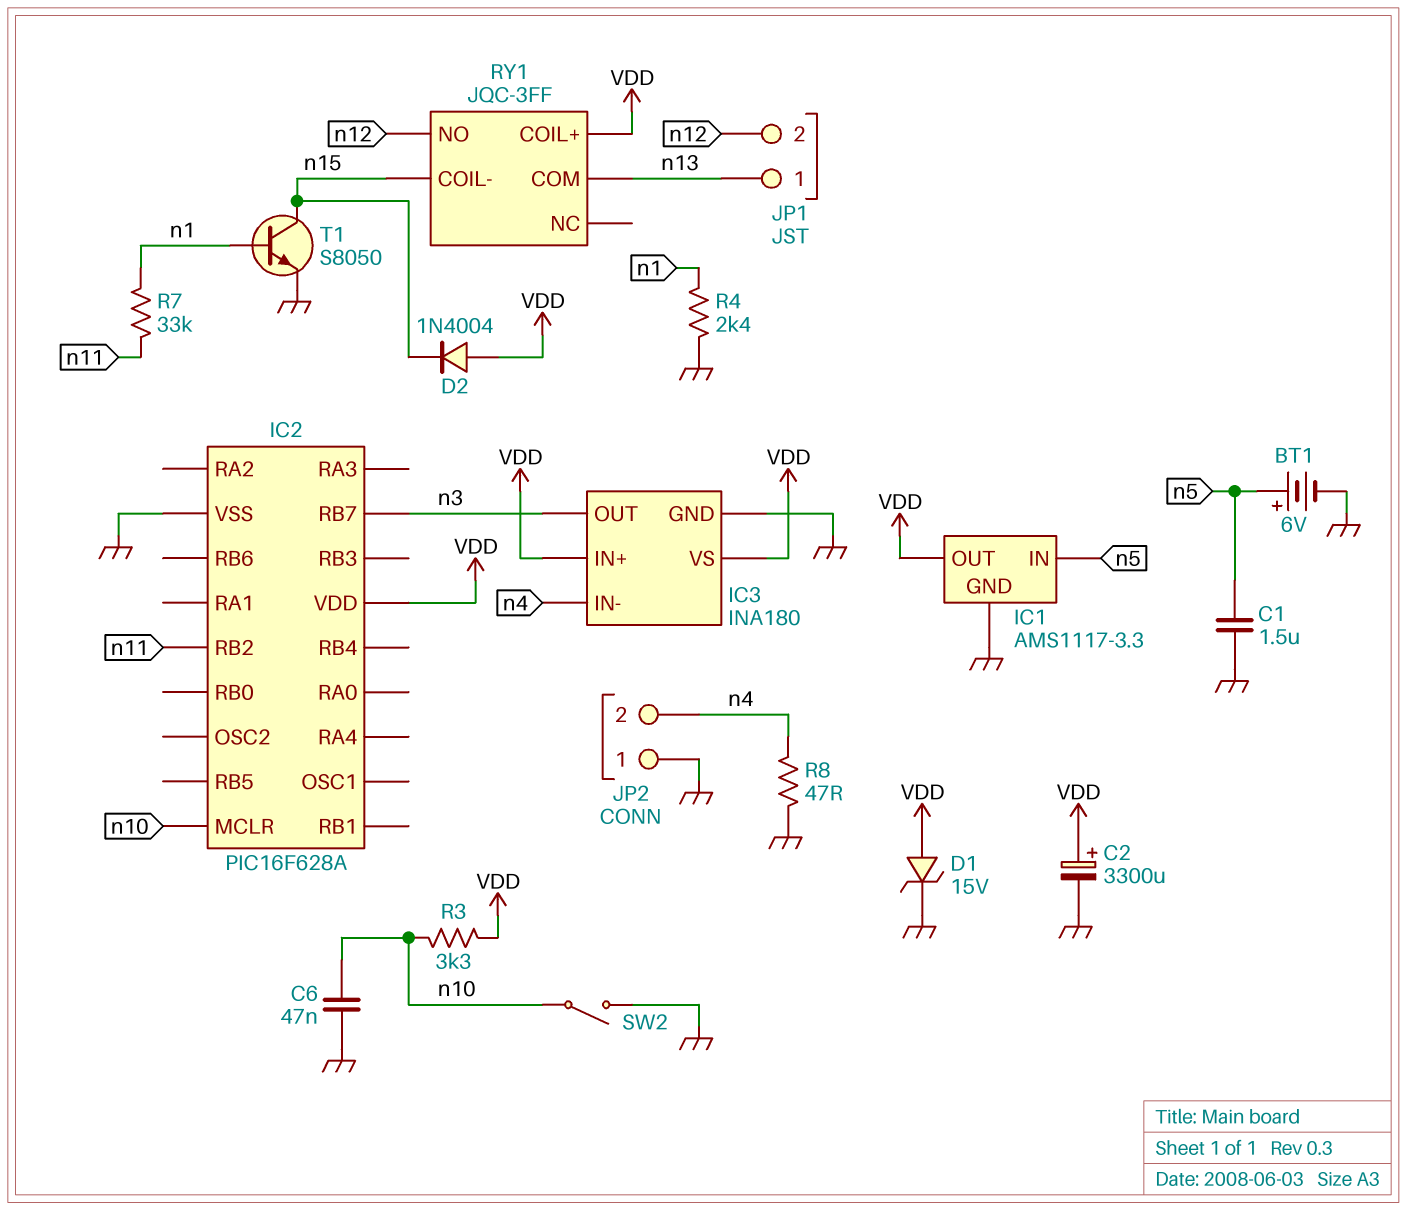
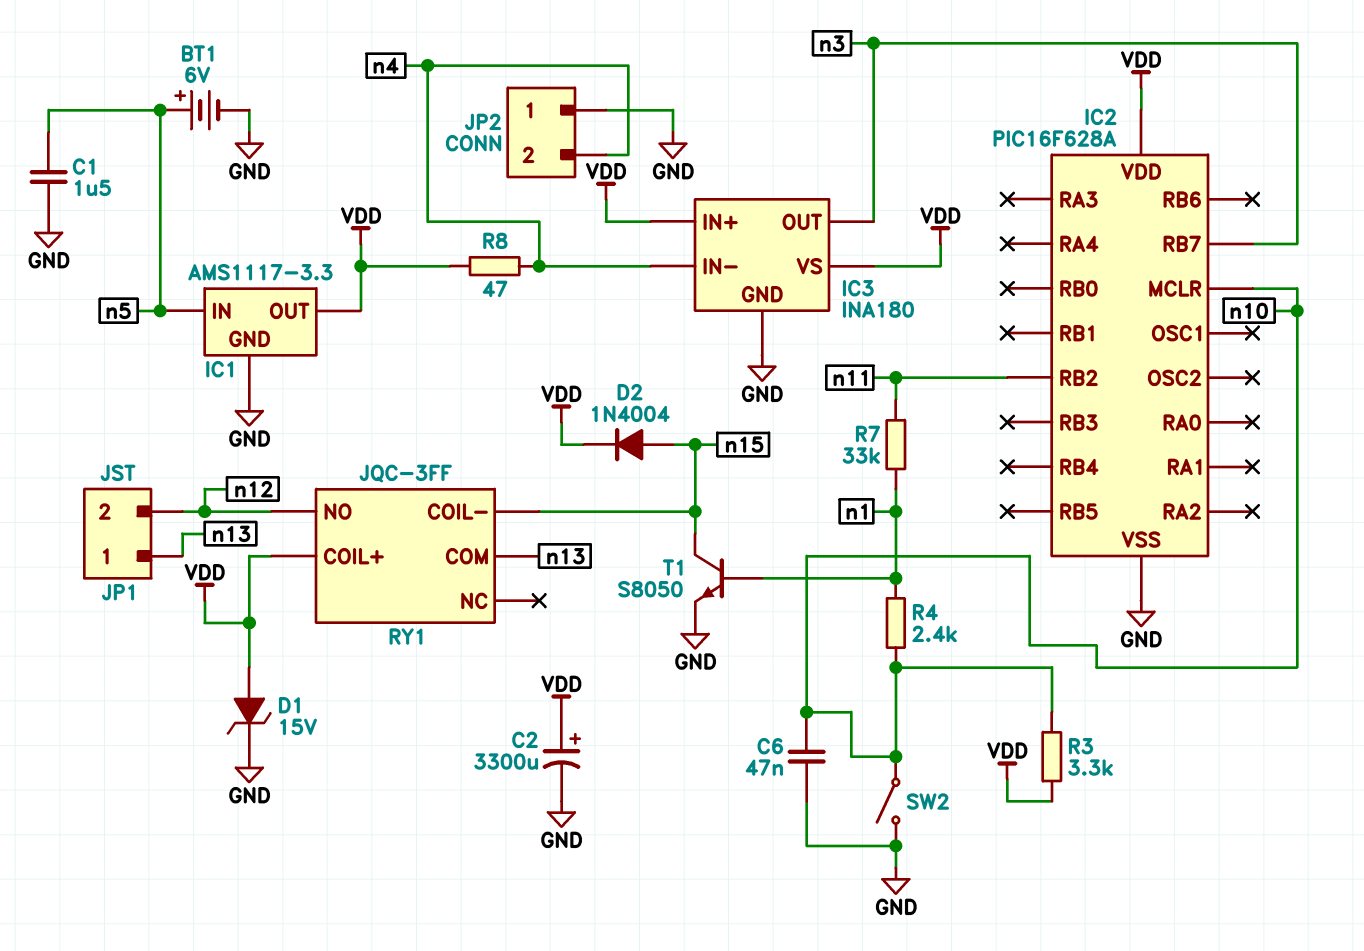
D2: diode 1N4004 (A VDD, K n15) -> diode 1N4004 (A n15, K VDD)
R4: 2.4k (GND, n1) -> 2.4k (n1, n10)
R8: 47 (GND, n4) -> 47 (VDD, n4)

